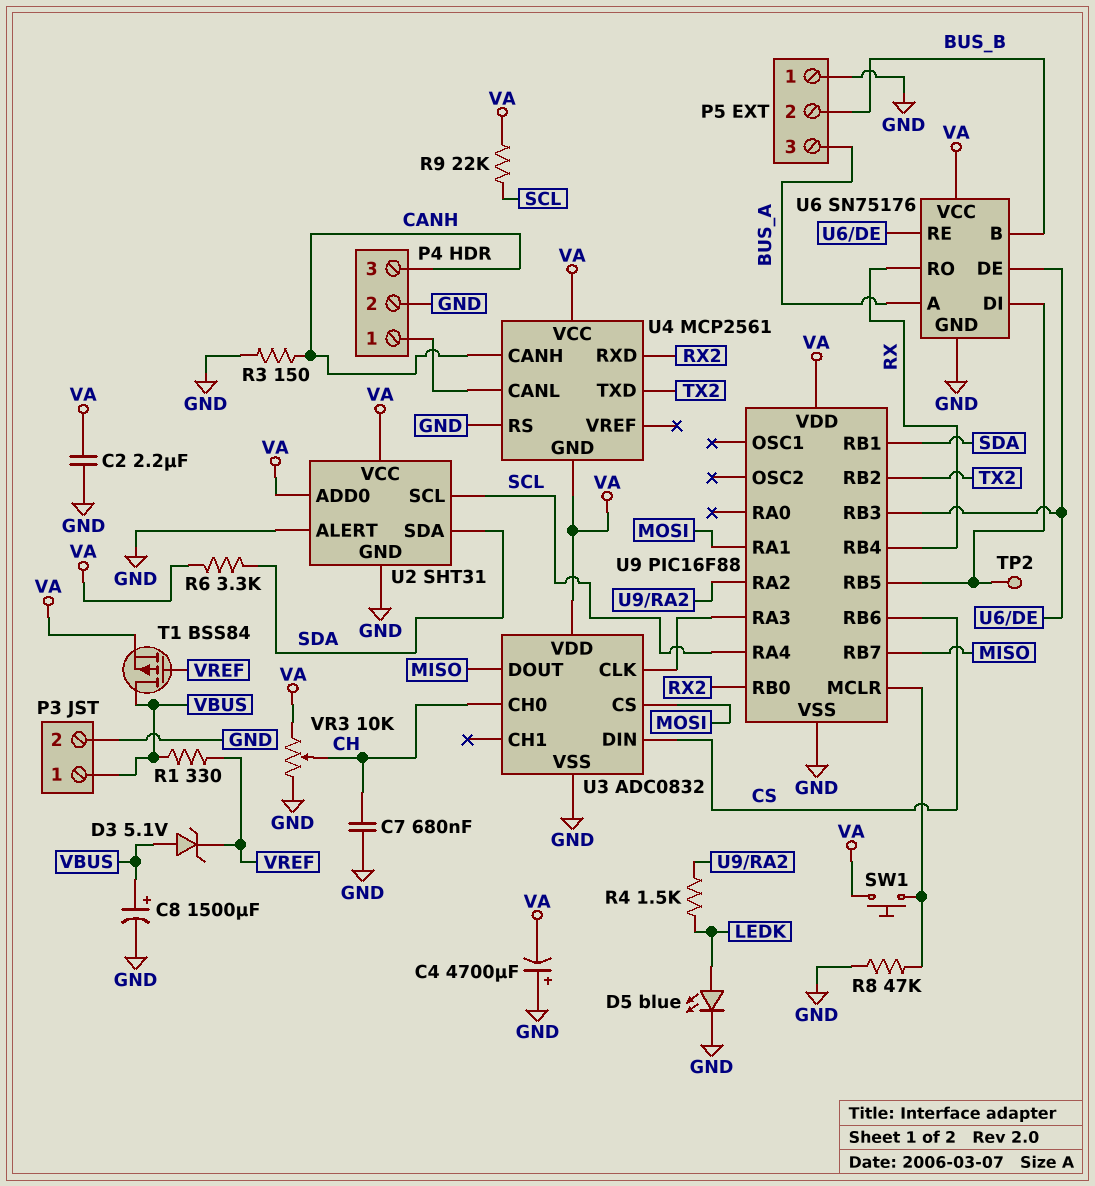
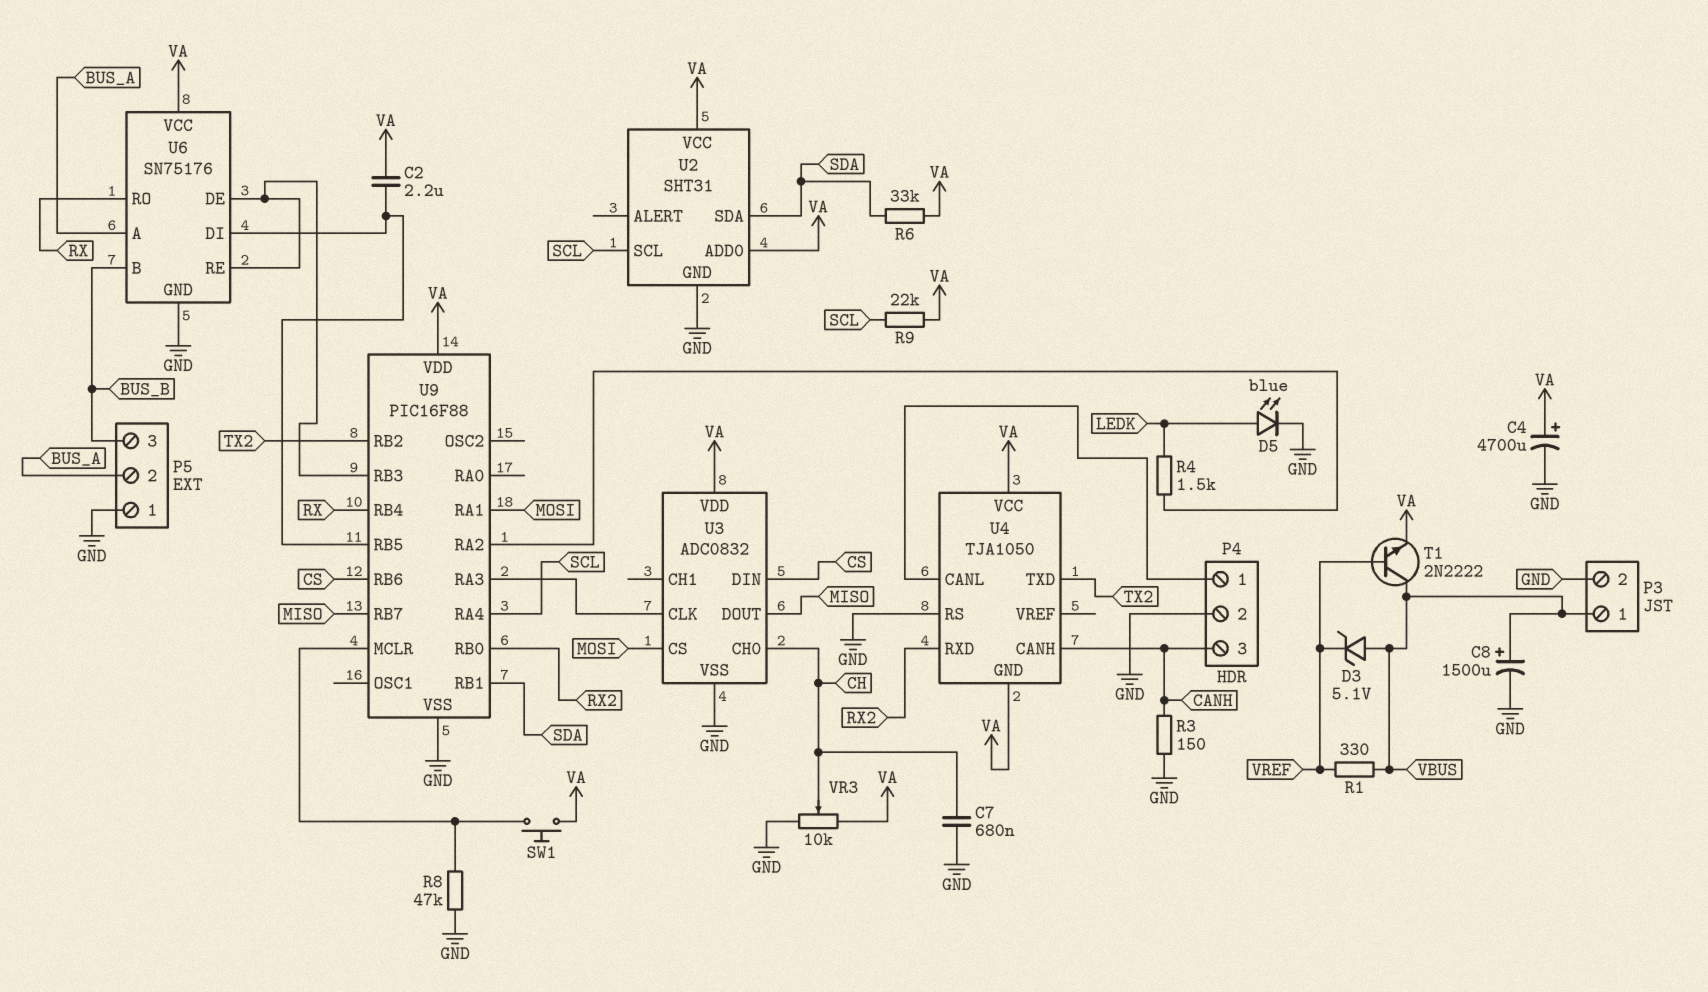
C2: 2.2uF (GND, VA) -> 2.2uF (U6/DI, VA)
C4: 4700uF (plus GND, minus VA) -> 4700uF (plus VA, minus GND)
P5 pin 2: BUS_B -> BUS_A
P5 pin 3: BUS_A -> BUS_B
R6: 3.3k (SDA, VA) -> 33k (SDA, VA)
T1: PMOS BSS84 (G VREF, D VBUS, S VA) -> NPN 2N2222 (B VREF, C VBUS, E VA)
TP2: test point (U6/DI) -> none
U2 pin ALERT: GND -> none
U4: MCP2561 -> TJA1050

